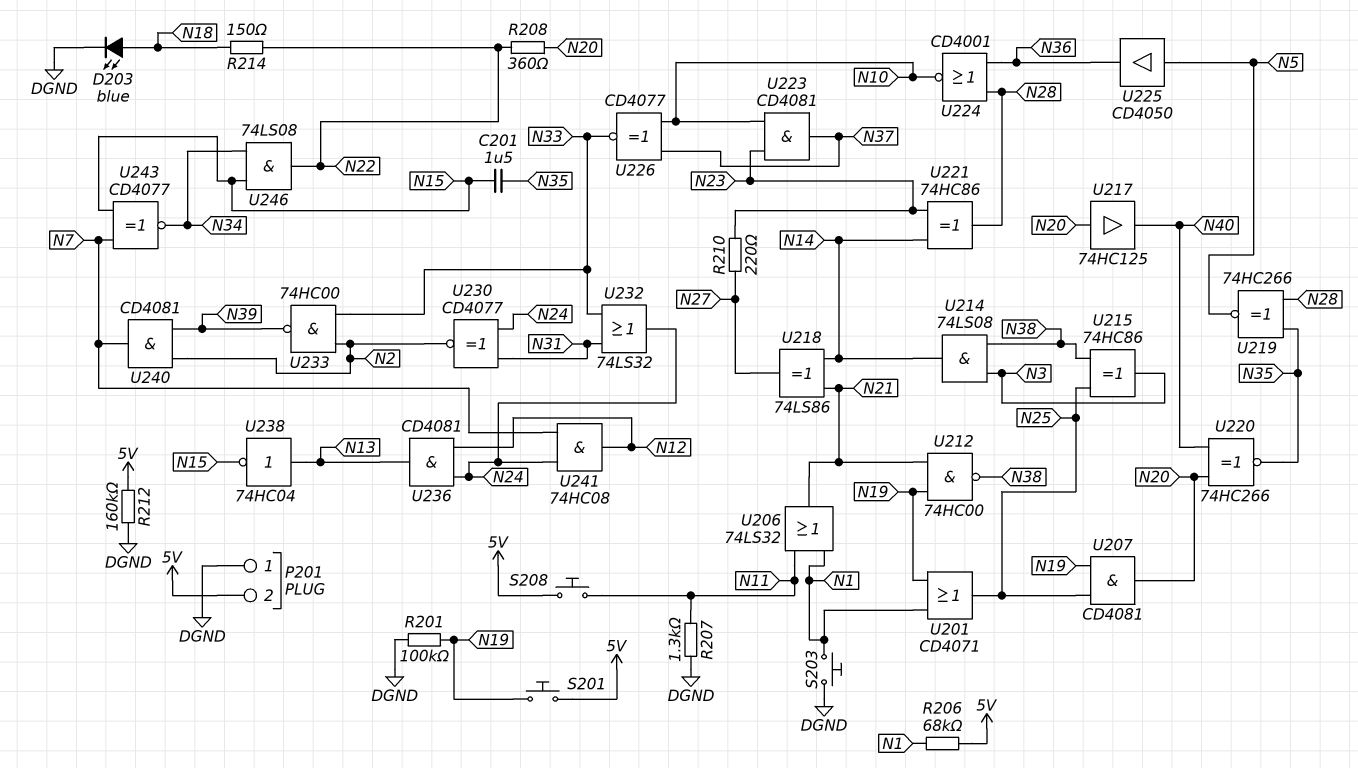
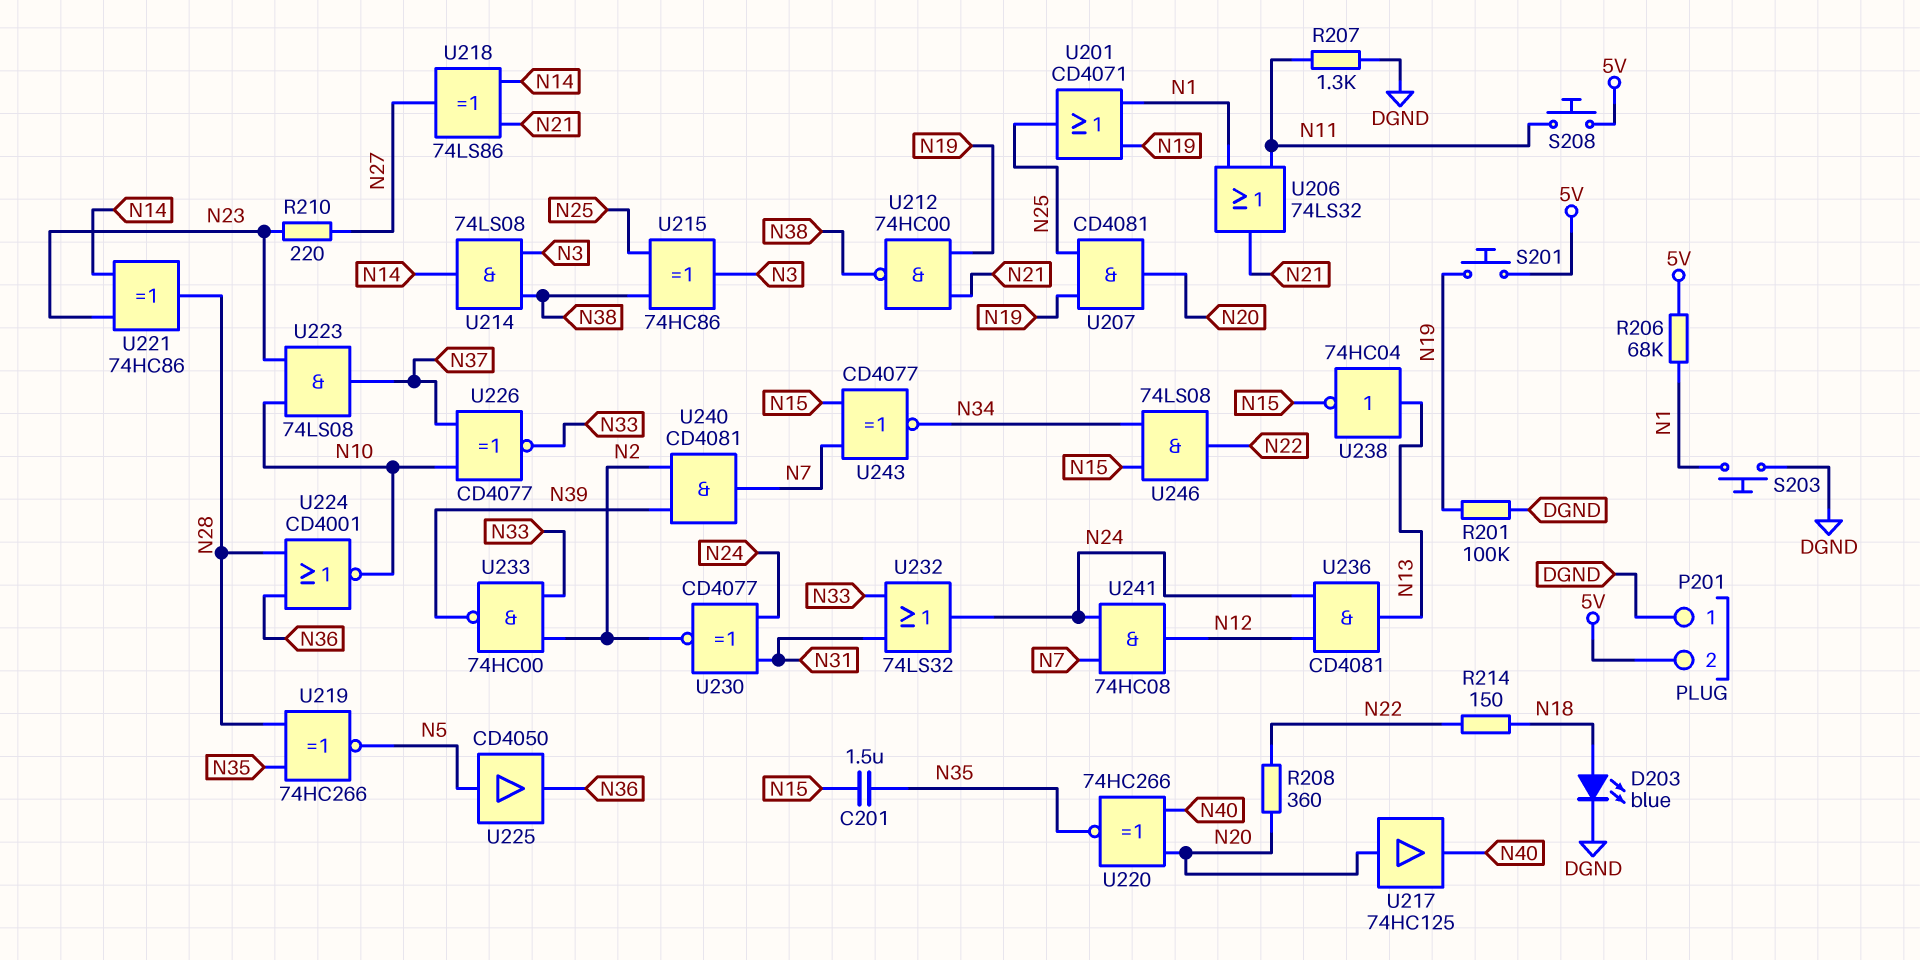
R212: 160k (5V, DGND) -> none
U223: AND CD4081 (in N10, in N23, out N37) -> AND 74LS08 (in N10, in N23, out N37)

